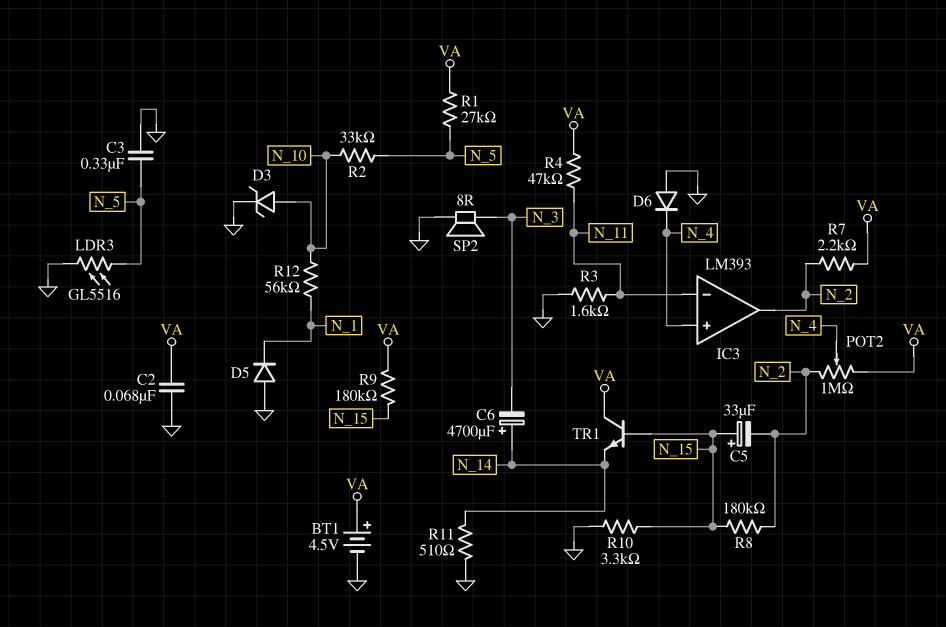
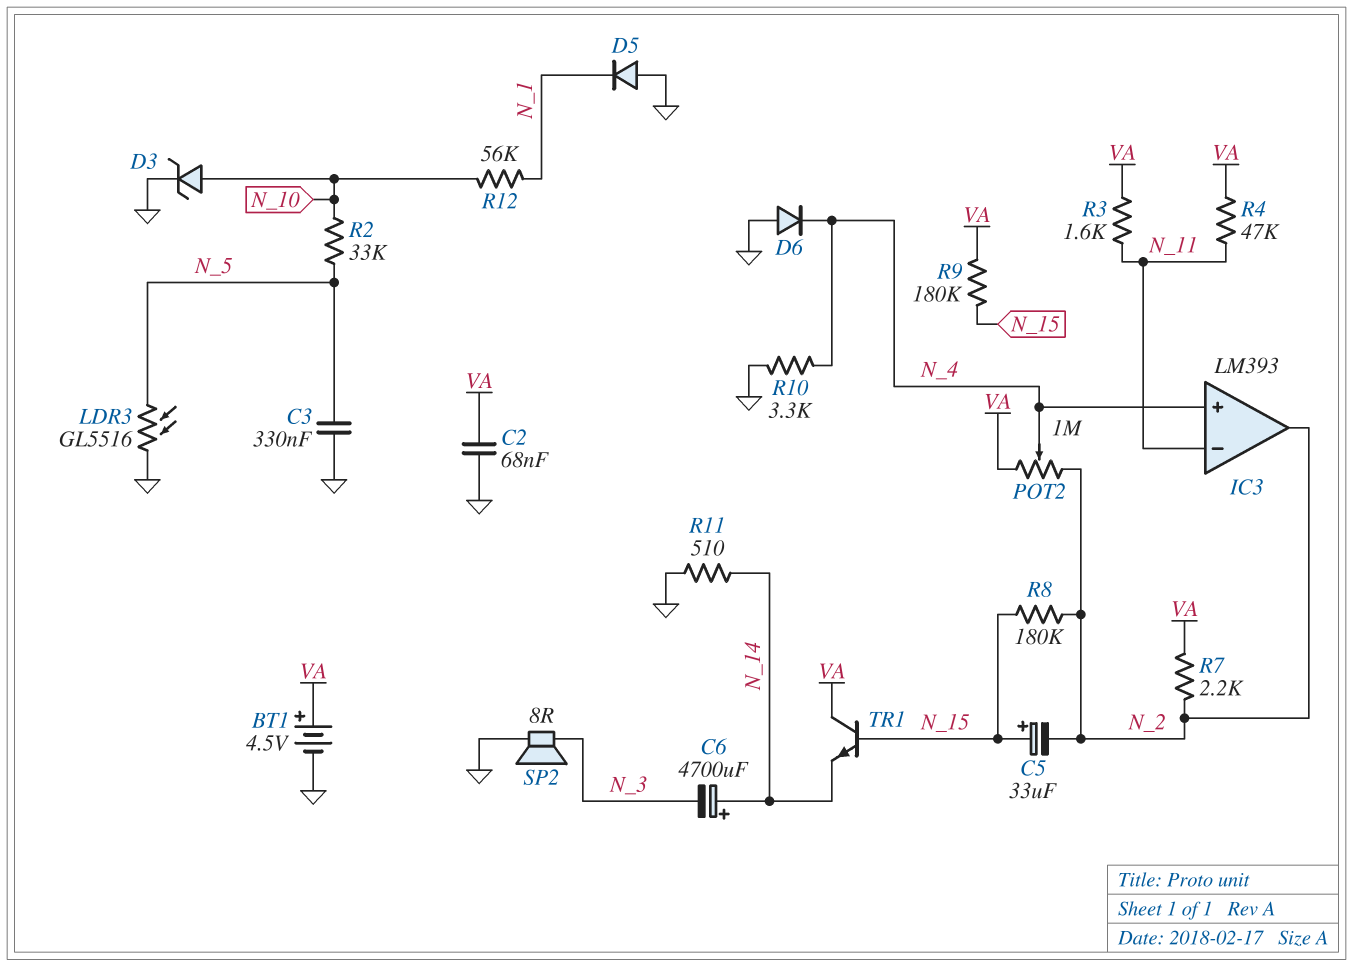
R1: 27k (N_5, VA) -> none
R3: 1.6k (GND, N_11) -> 1.6k (N_11, VA)
R10: 3.3k (GND, N_15) -> 3.3k (GND, N_4)

